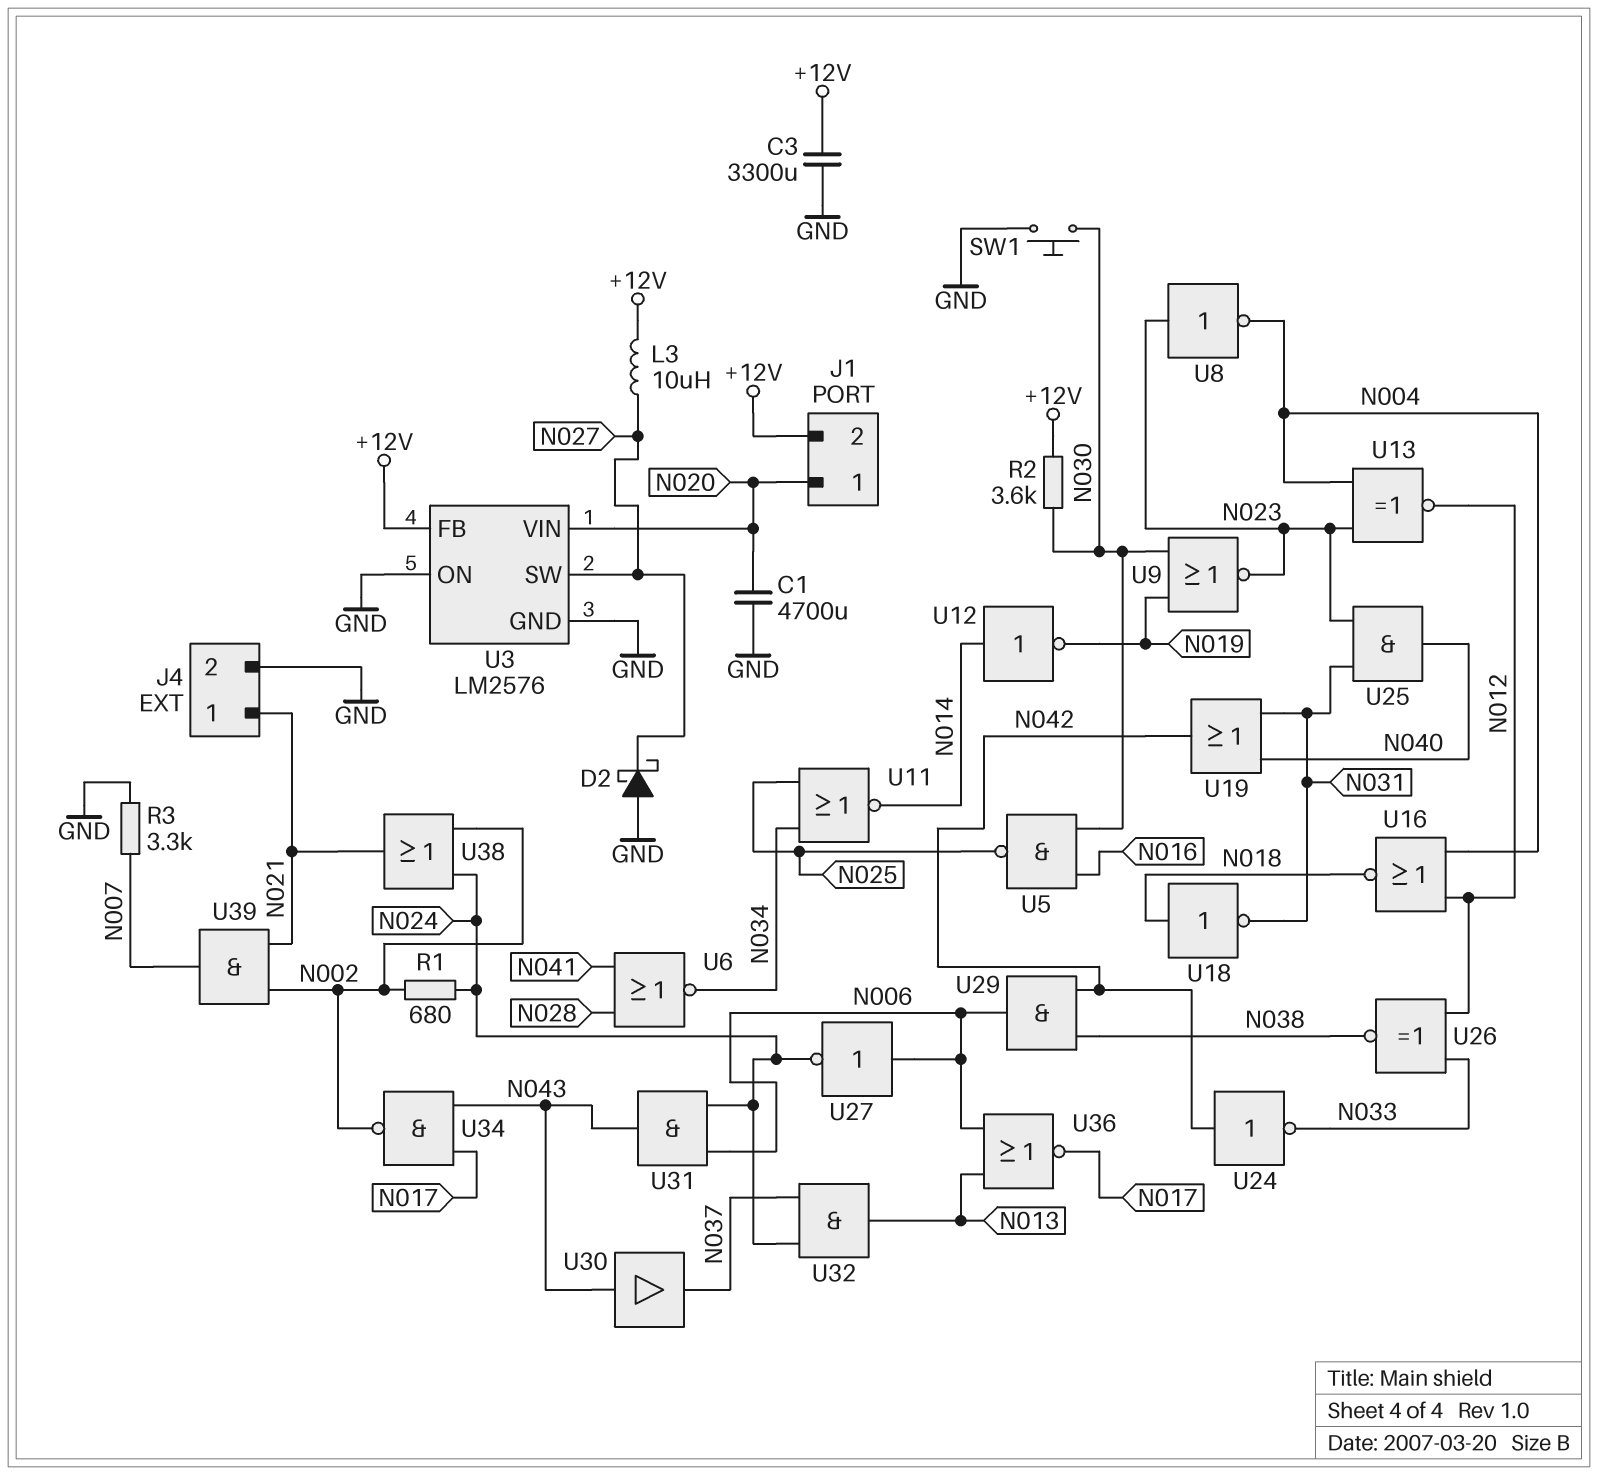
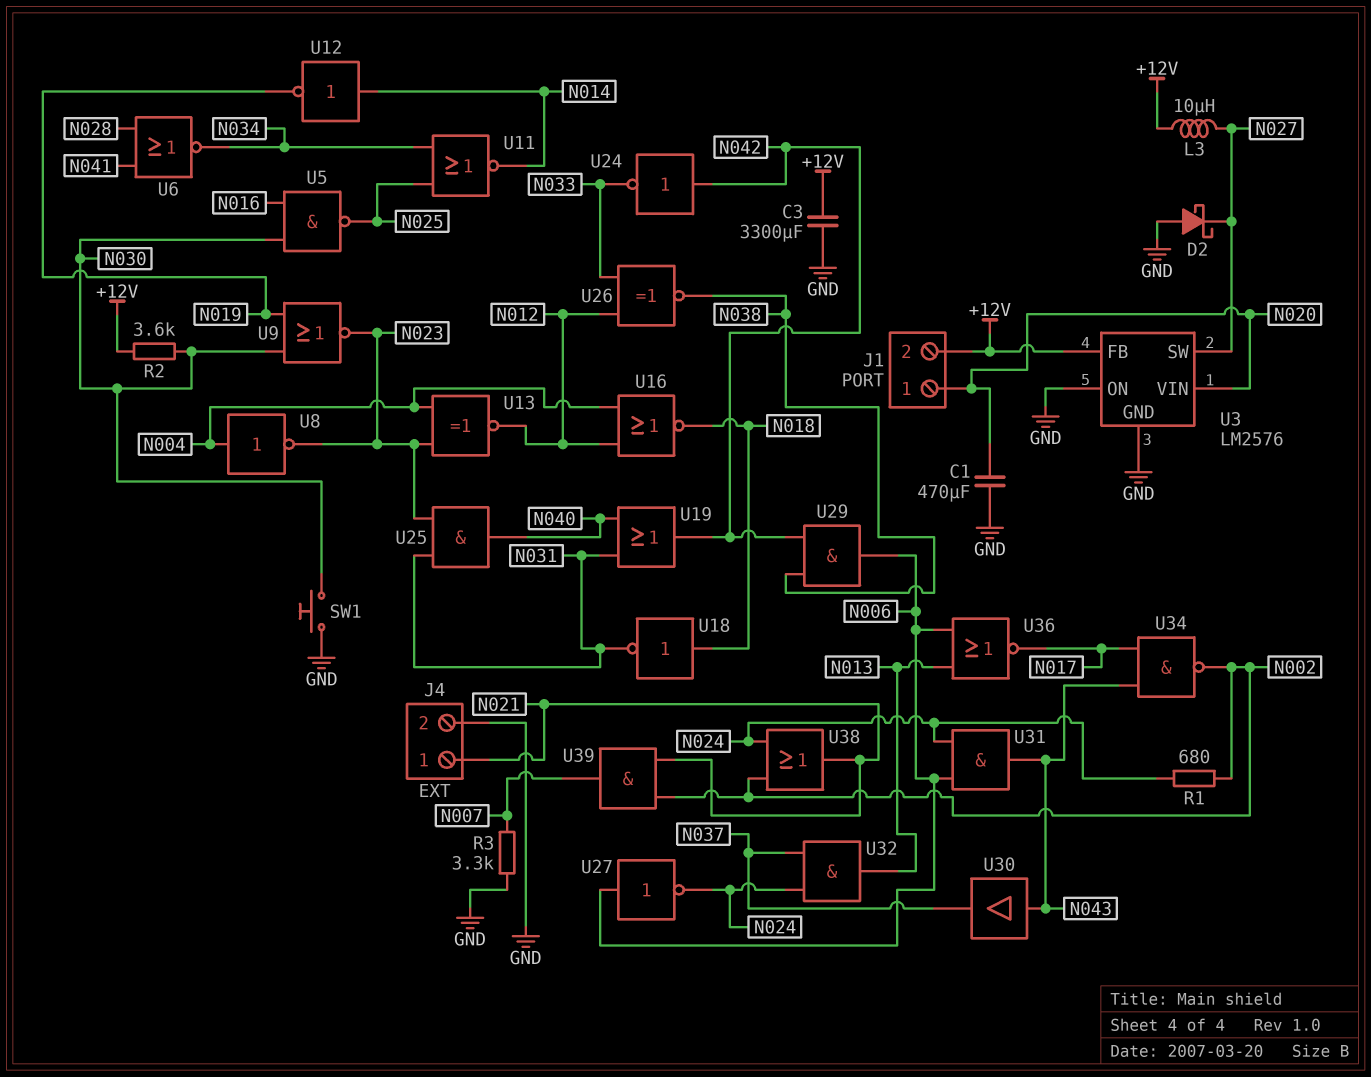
C1: 4700uF (GND, N020) -> 470uF (GND, N020)
U8: NOT (in N023, out N004) -> NOT (in N004, out N023)

